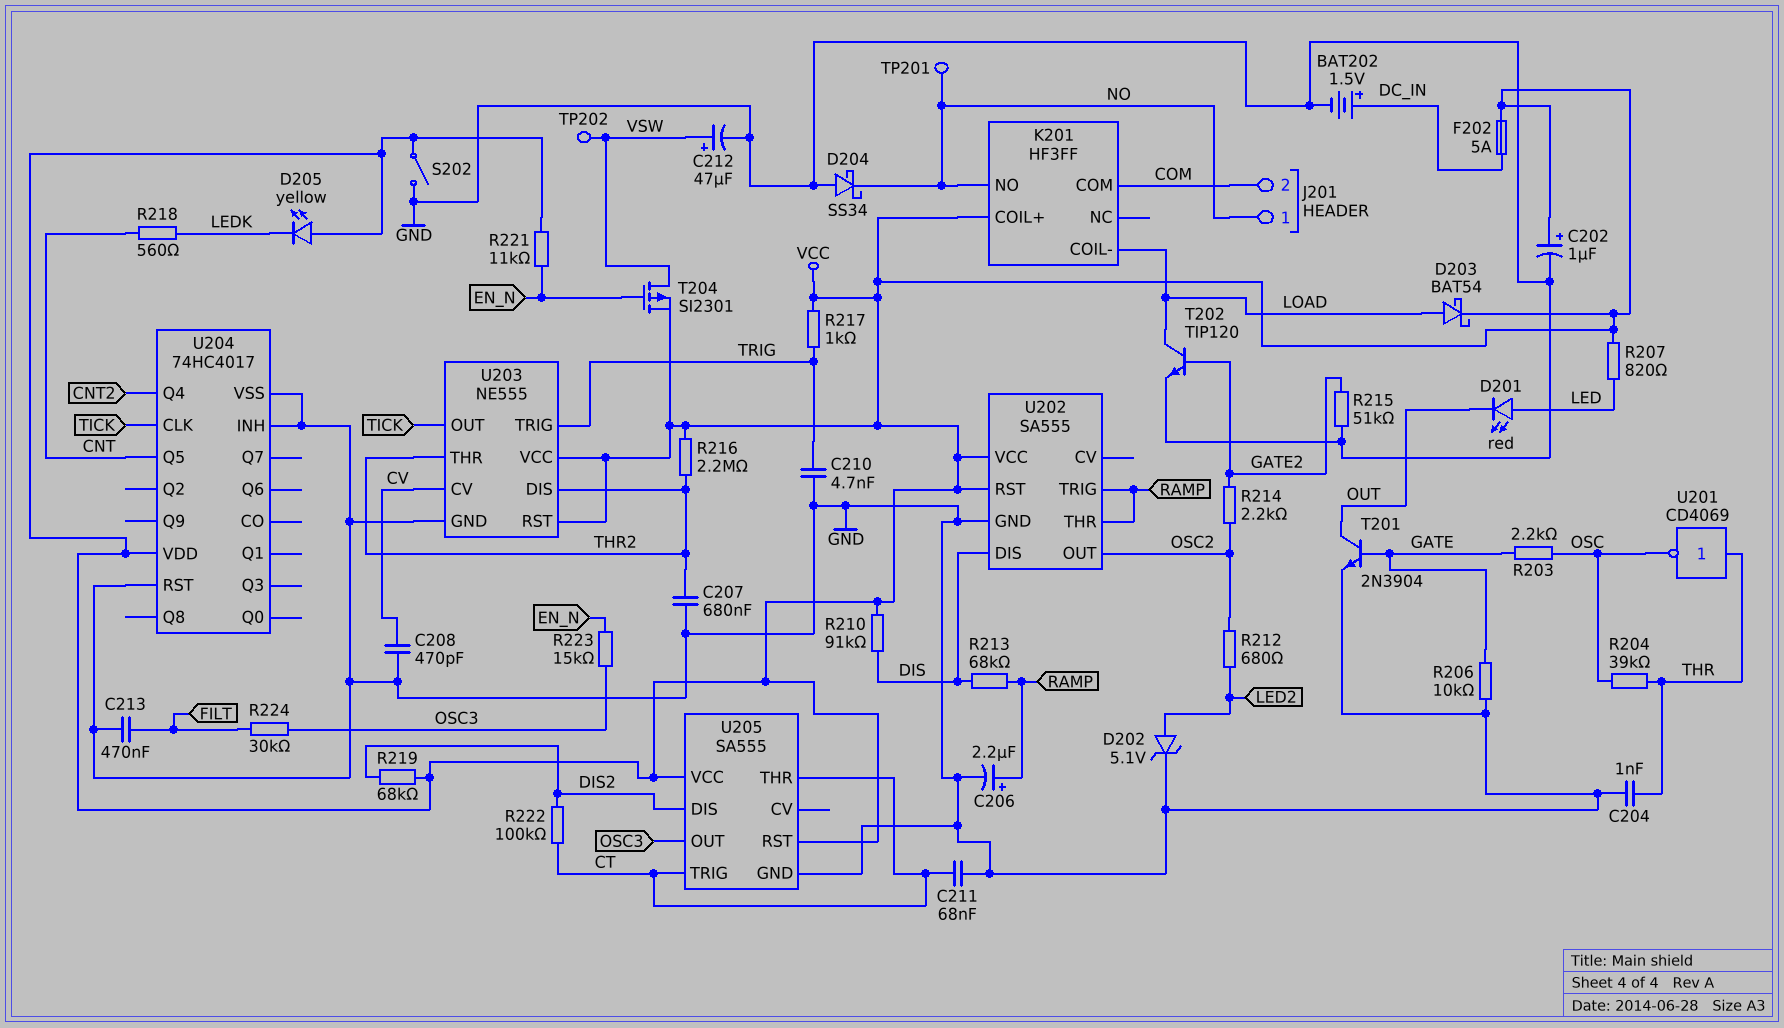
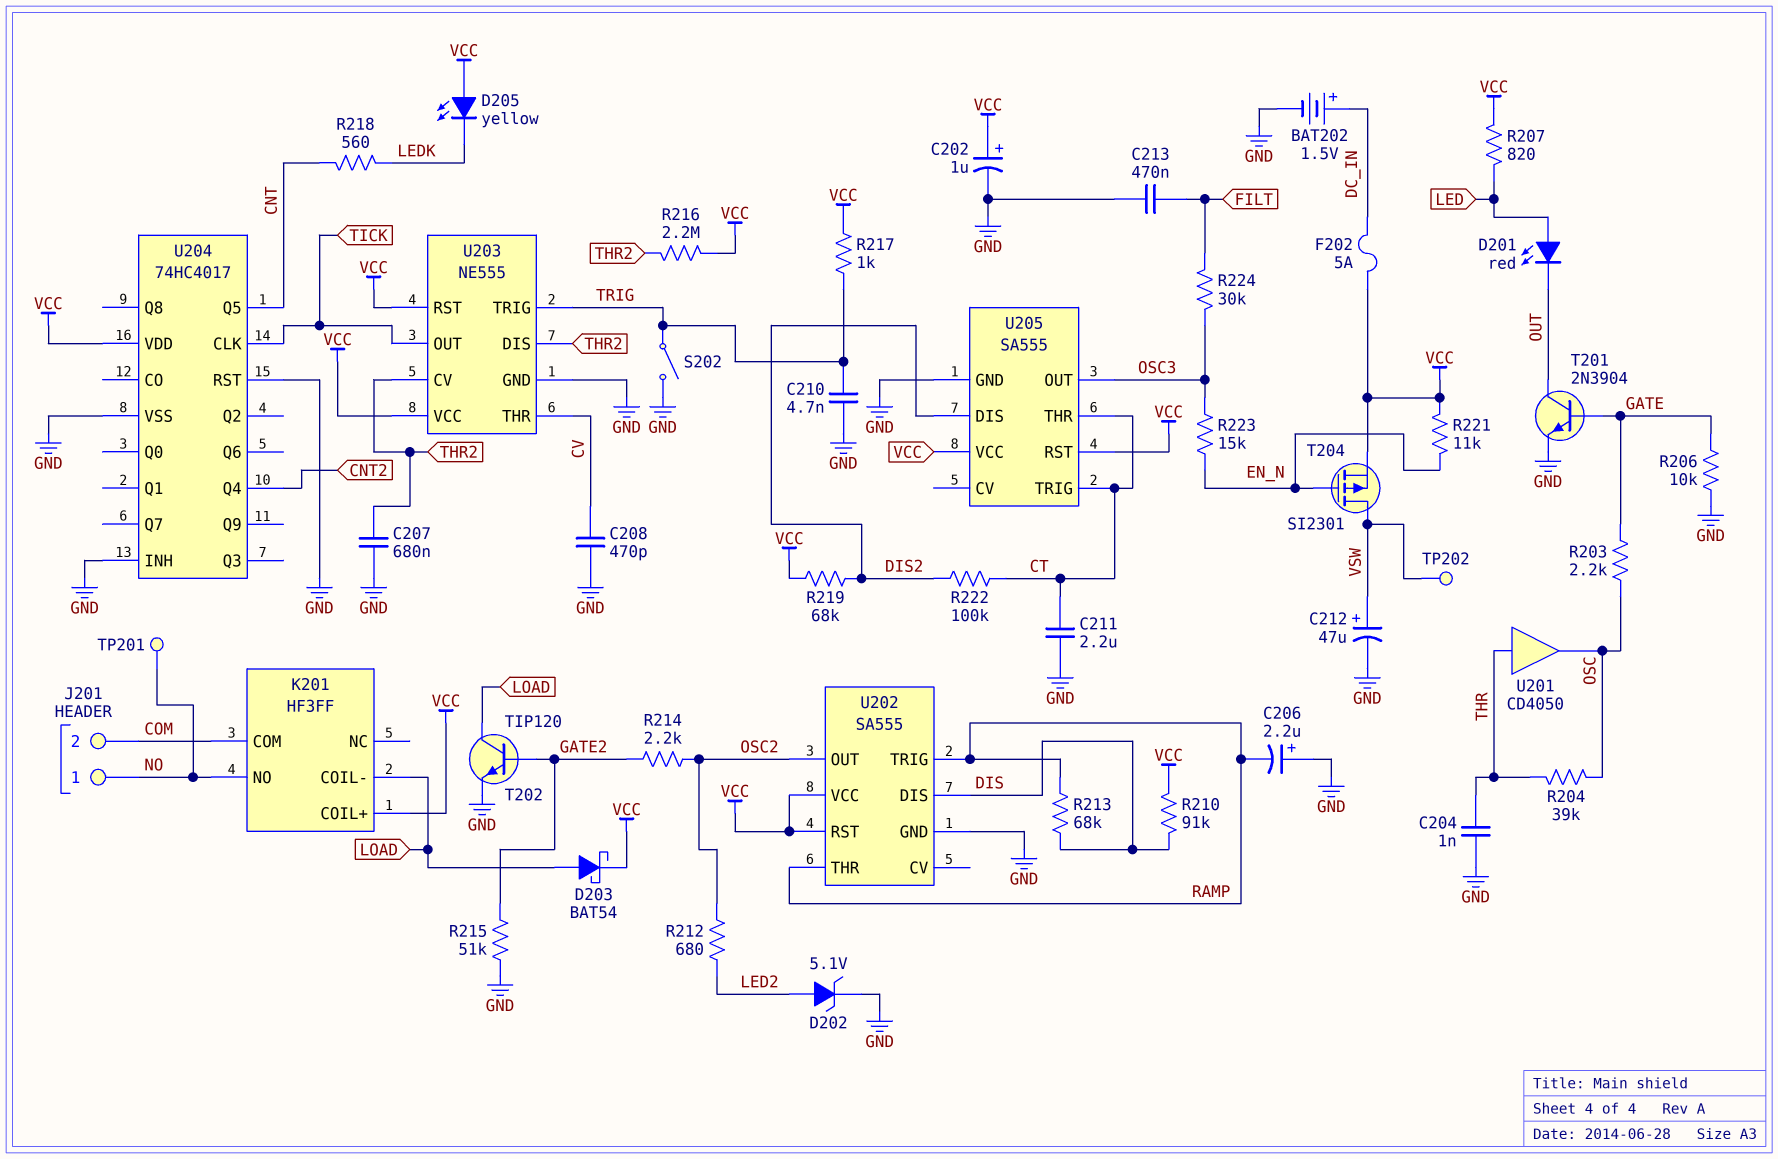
C206: 2.2uF (plus RAMP, minus GND) -> 2.2uF (plus GND, minus RAMP)
C211: 68nF (CT, GND) -> 2.2uF (CT, GND)
D204: schottky SS34 (A GND, K NO) -> none
S202: switch (GND, VCC) -> switch (GND, TRIG)
U201: NOT CD4069 (in THR, out OSC) -> buffer CD4050 (in THR, out OSC)
U203 pin CV: CV -> THR2
U203 pin THR: THR2 -> CV

